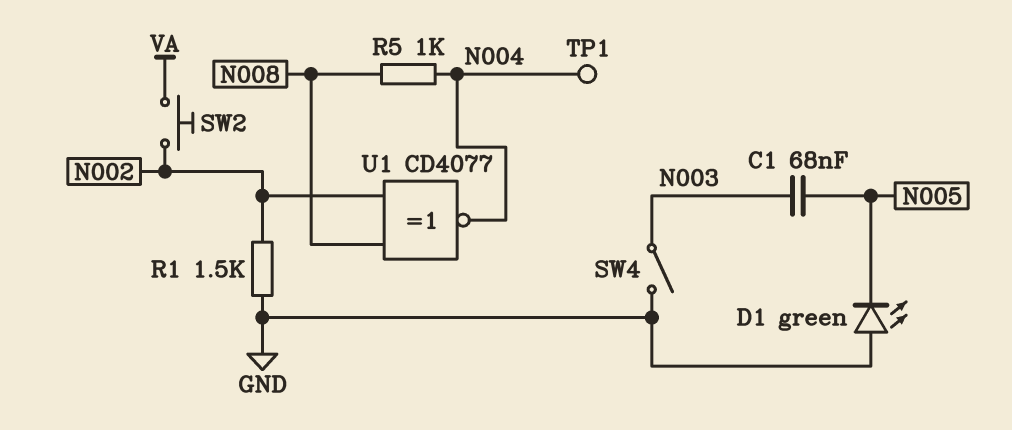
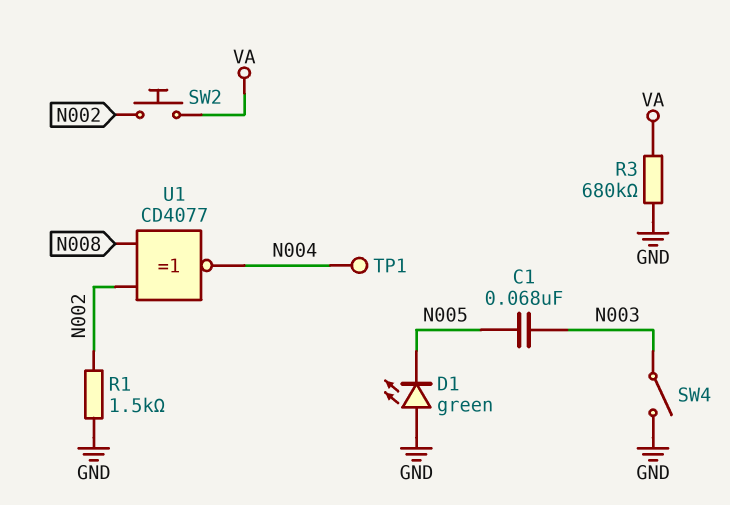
R3: none -> 680k (GND, VA)
R5: 1k (N004, N008) -> none

